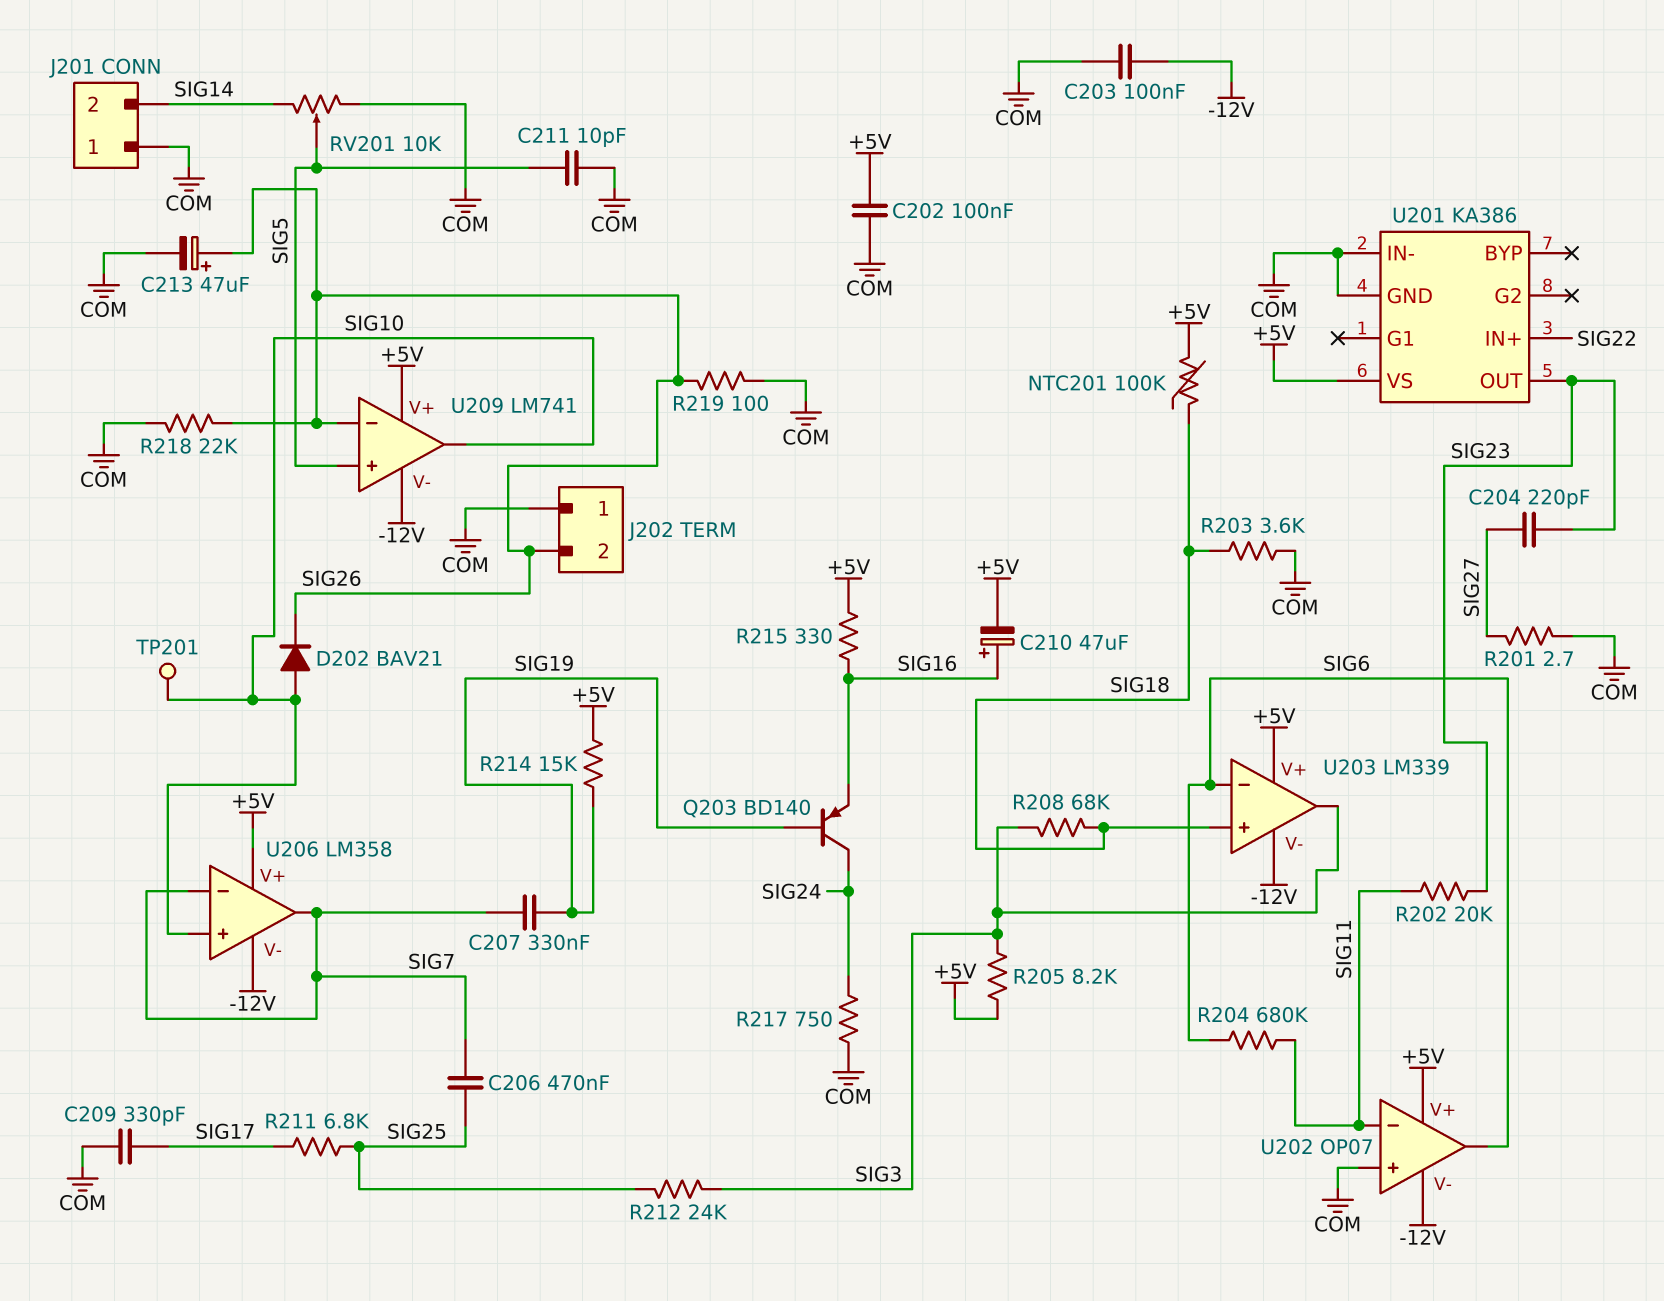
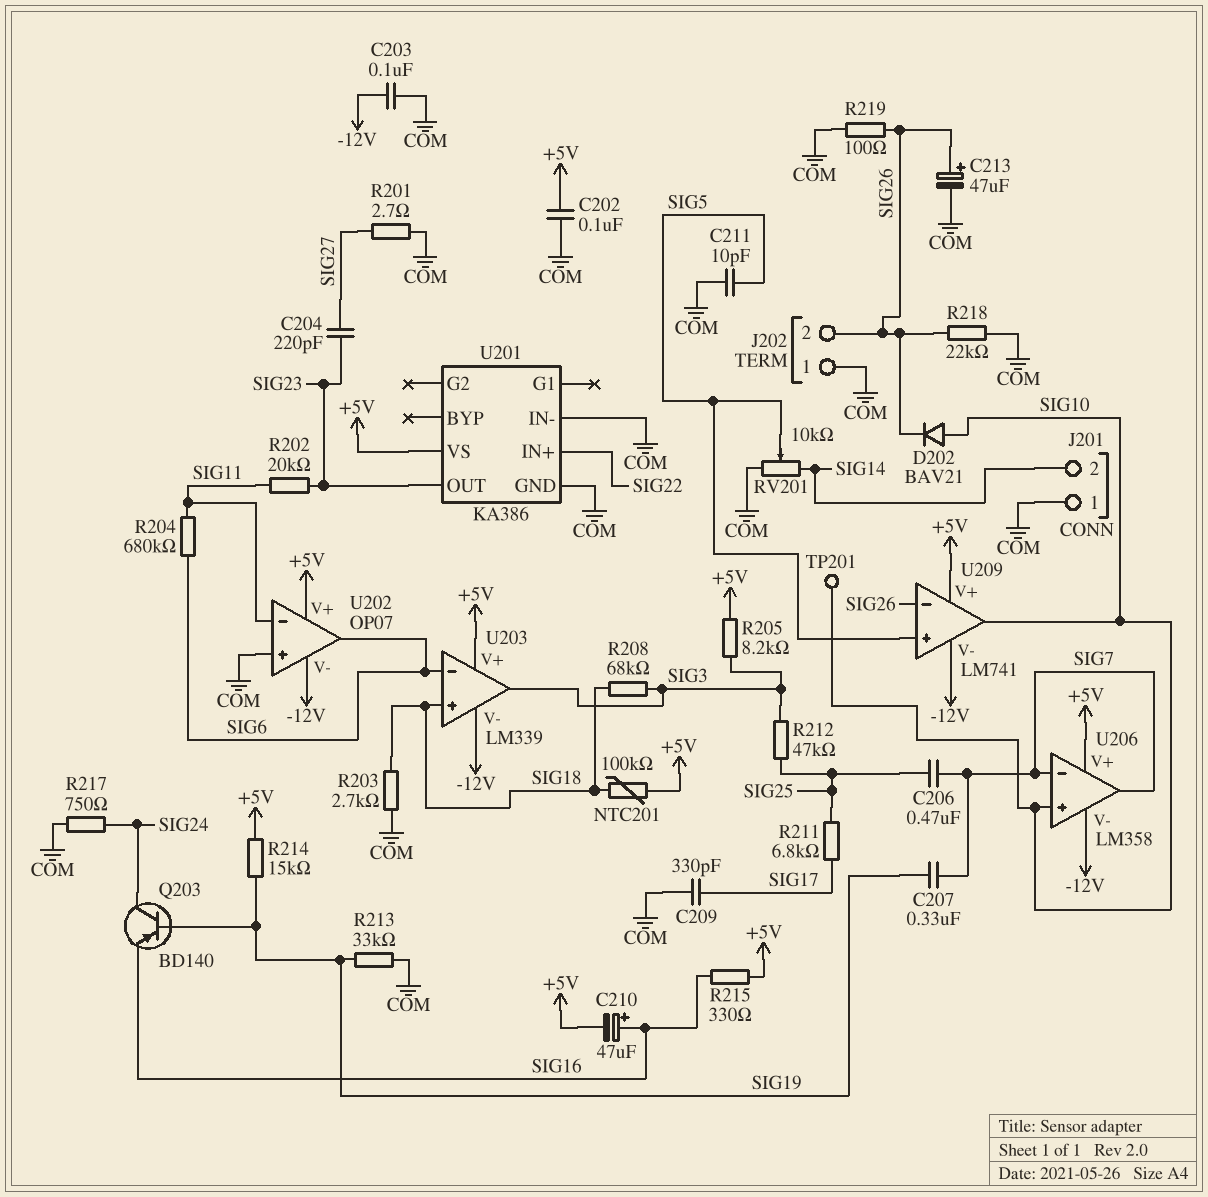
R203: 3.6k (COM, SIG18) -> 2.7k (COM, SIG18)
R212: 24k (SIG3, SIG25) -> 47k (SIG3, SIG25)
R213: none -> 33k (COM, SIG19)

